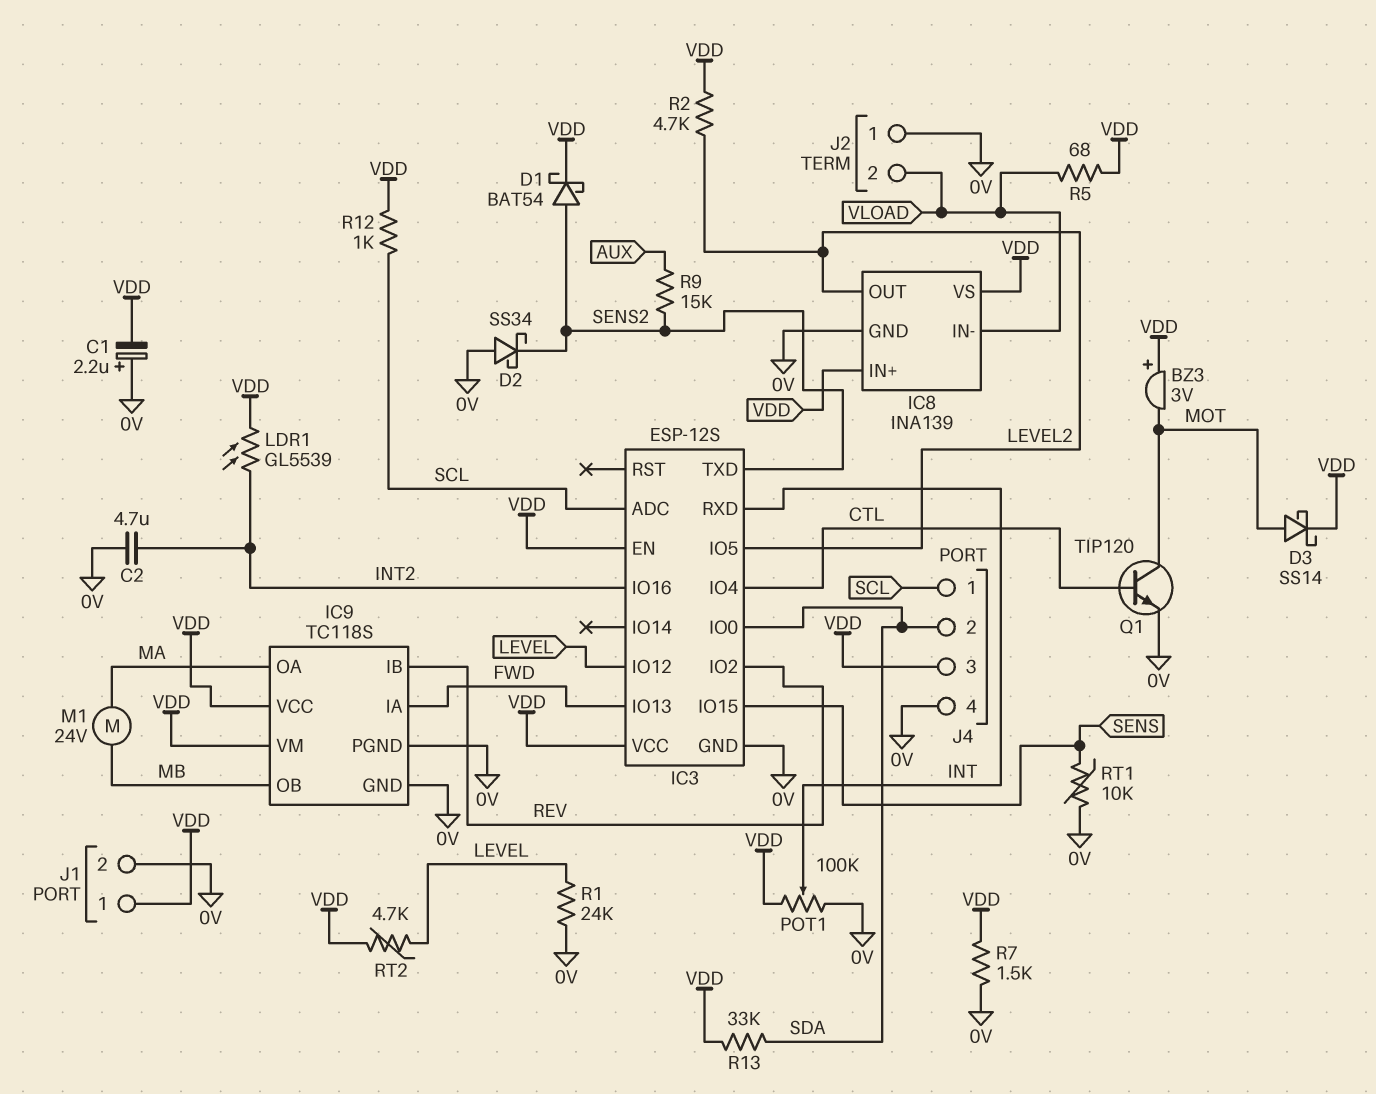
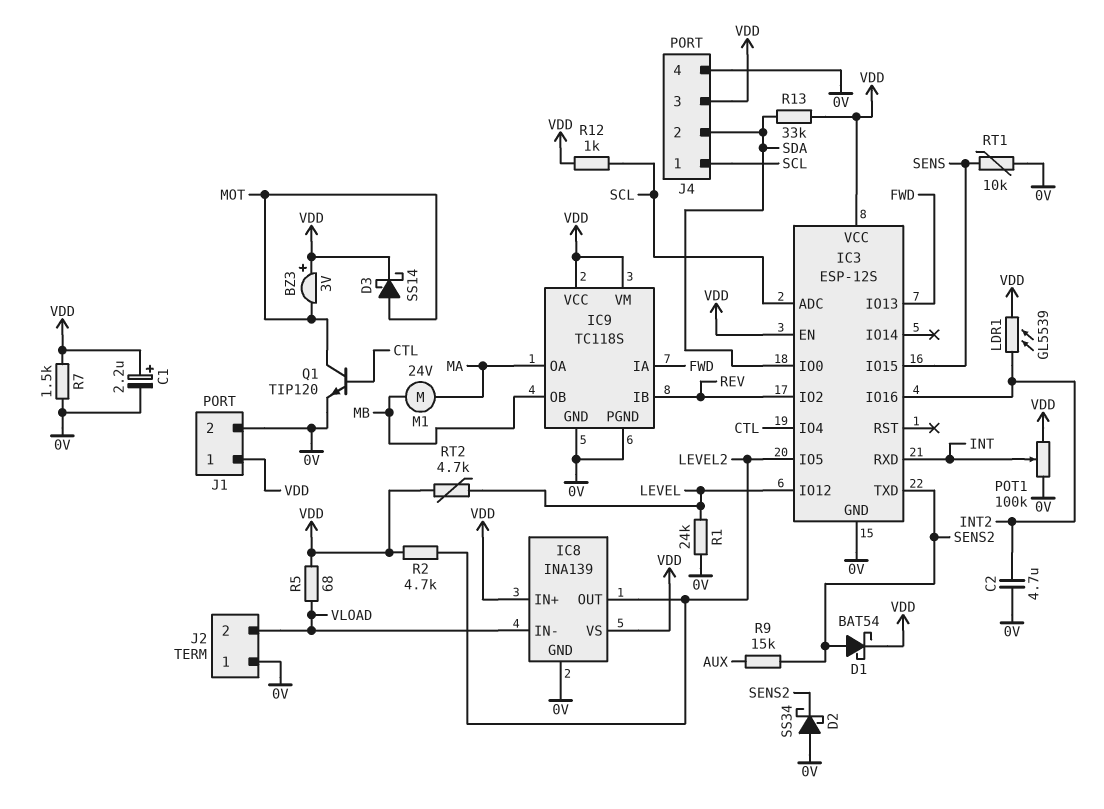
C1: 2.2uF (plus 0V, minus VDD) -> 2.2uF (plus VDD, minus 0V)

